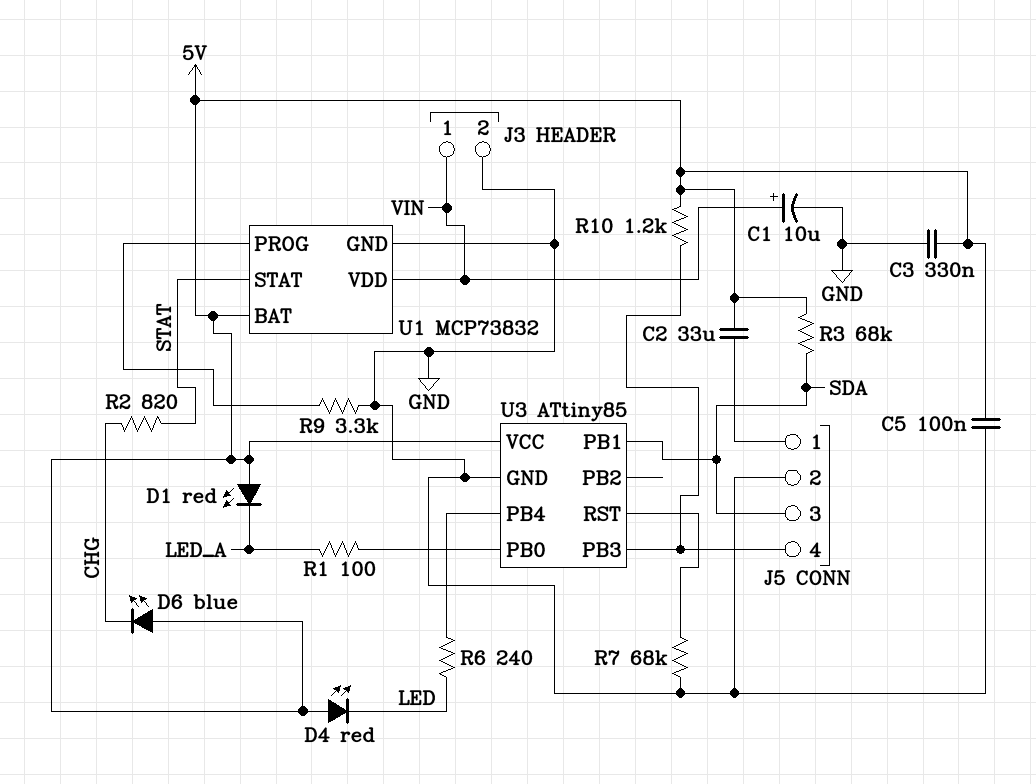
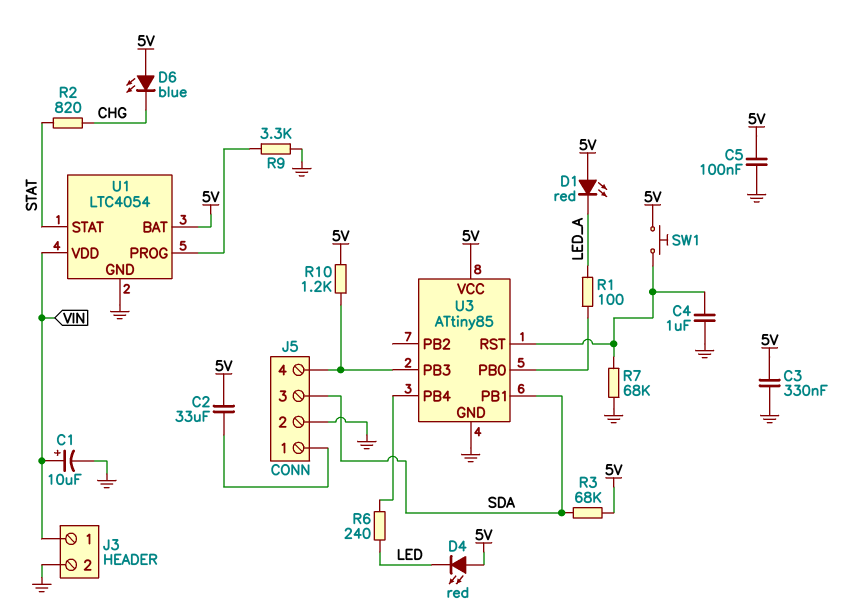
C4: none -> 1uF (GND, U3/RST)
SW1: none -> button (5V, U3/RST)
U1: MCP73832 -> LTC4054

